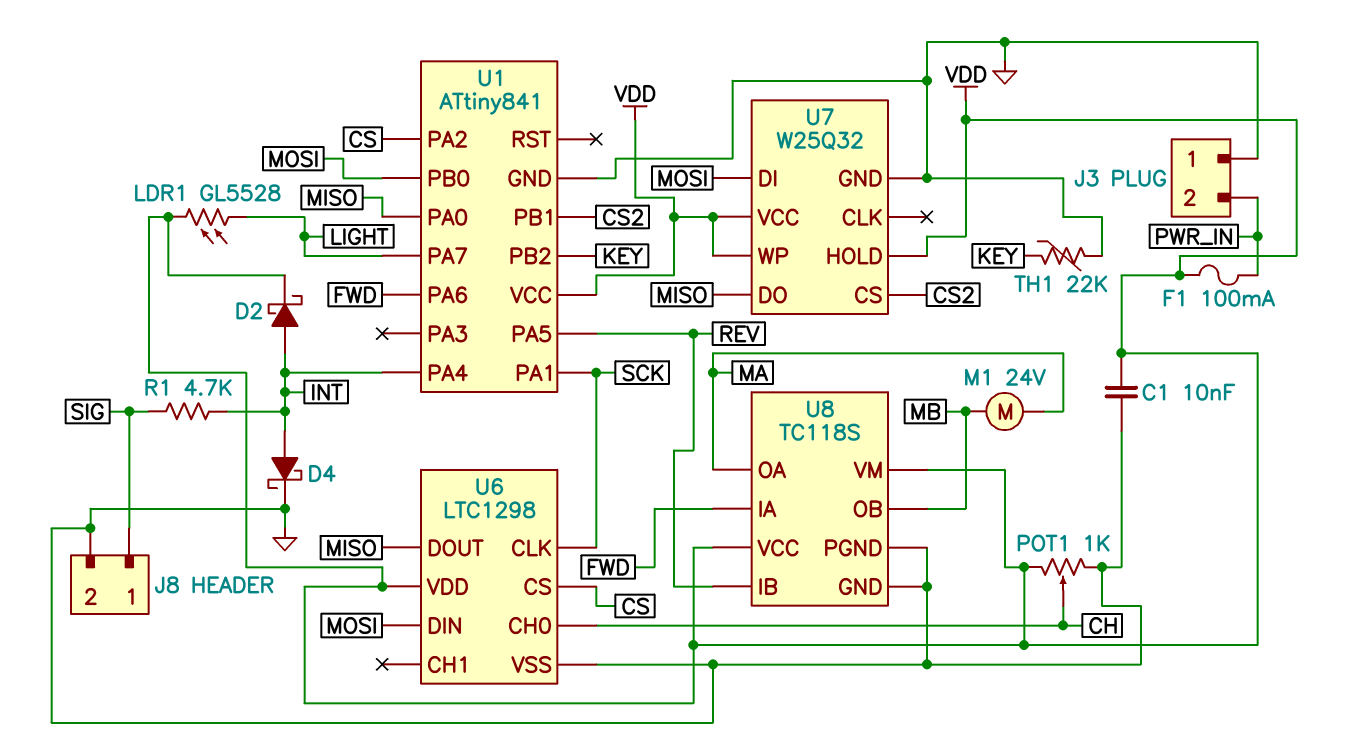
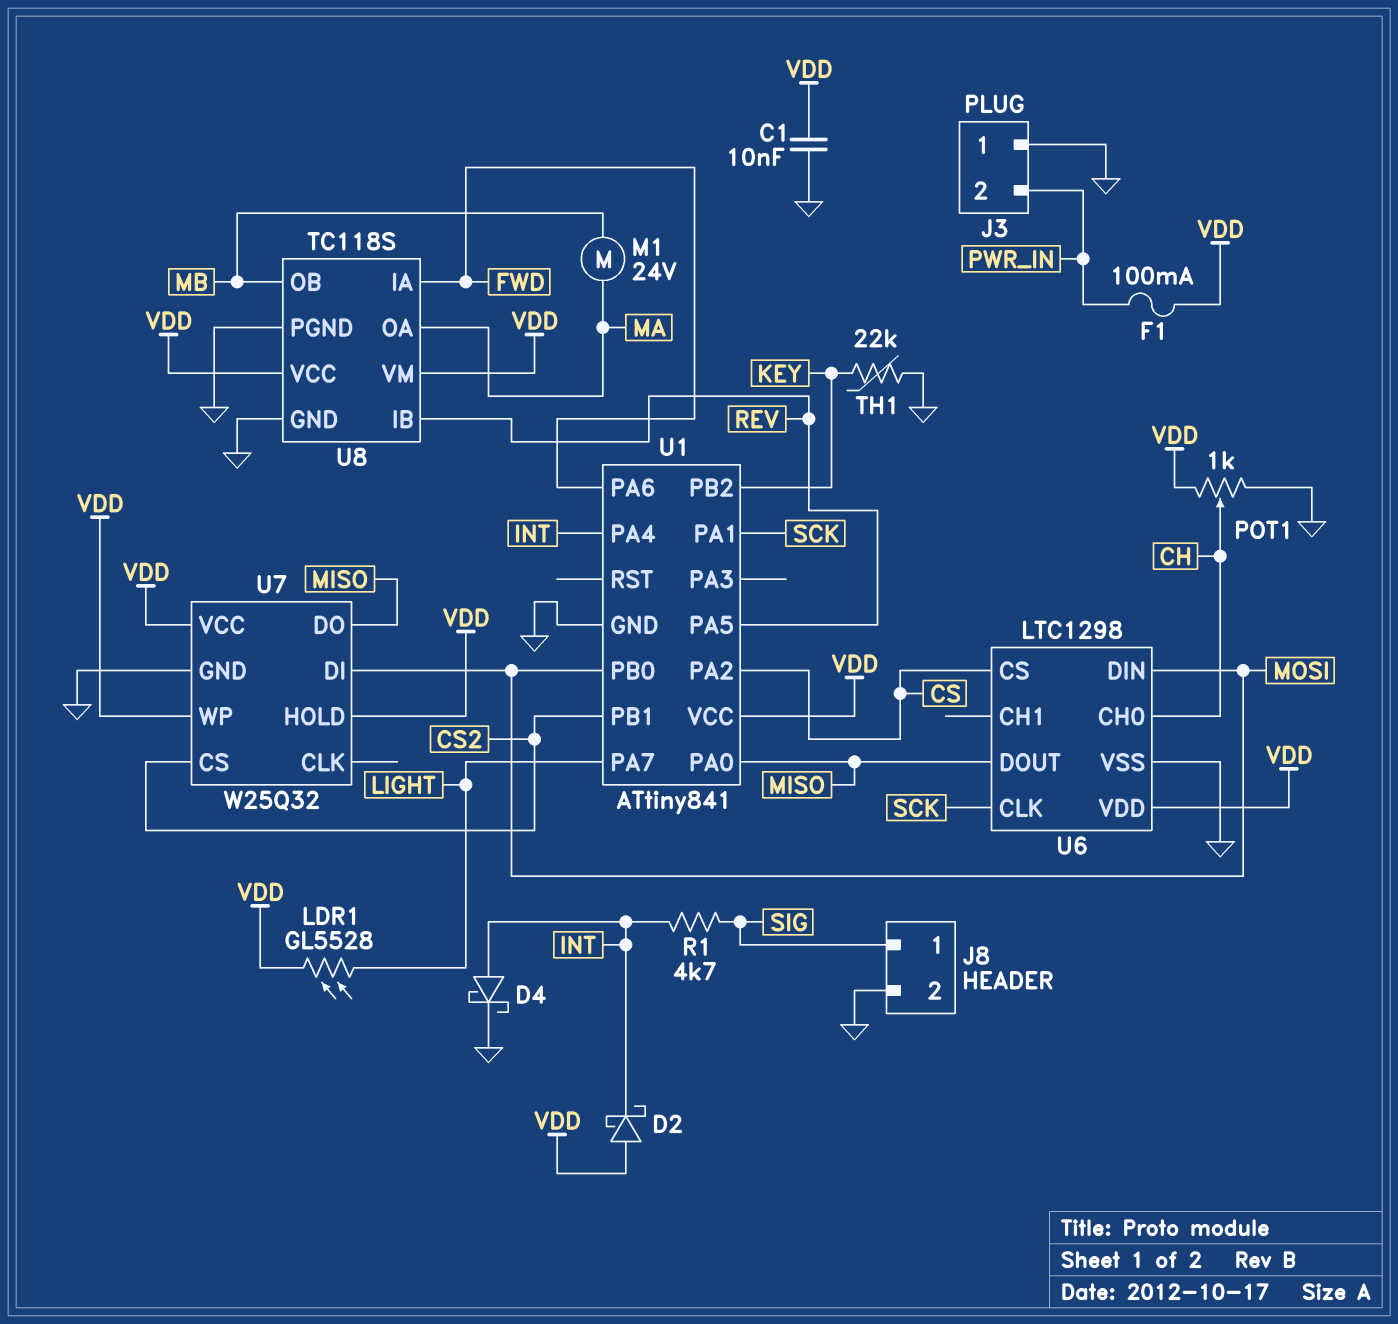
D2: schottky (A INT, K VDD) -> schottky (A VDD, K INT)

